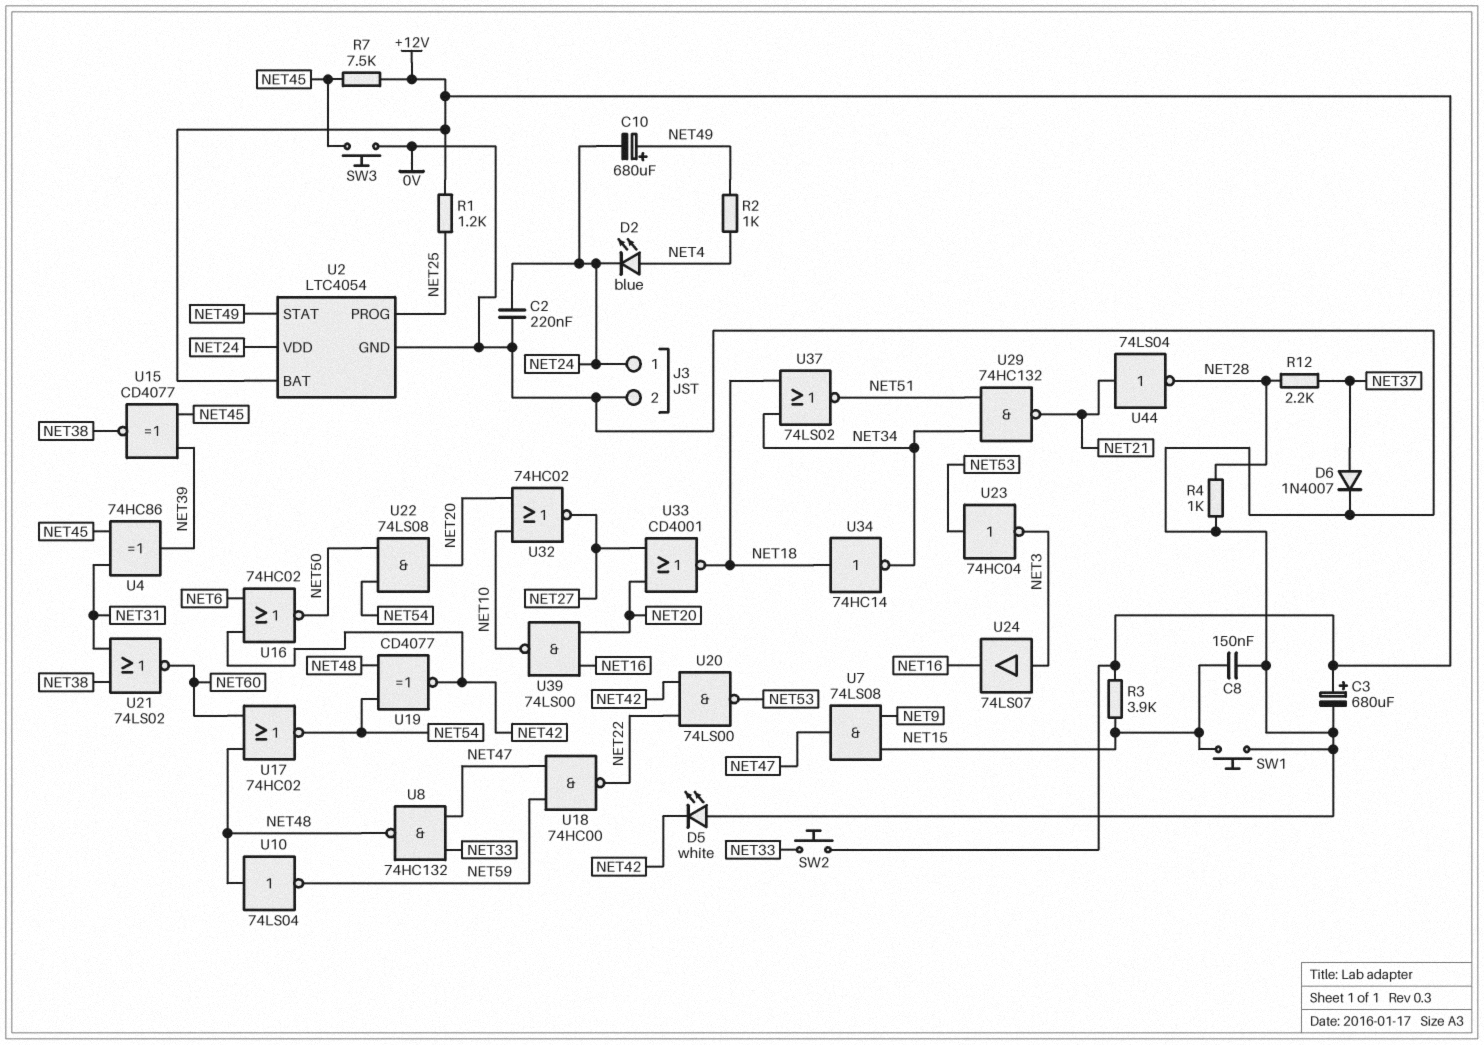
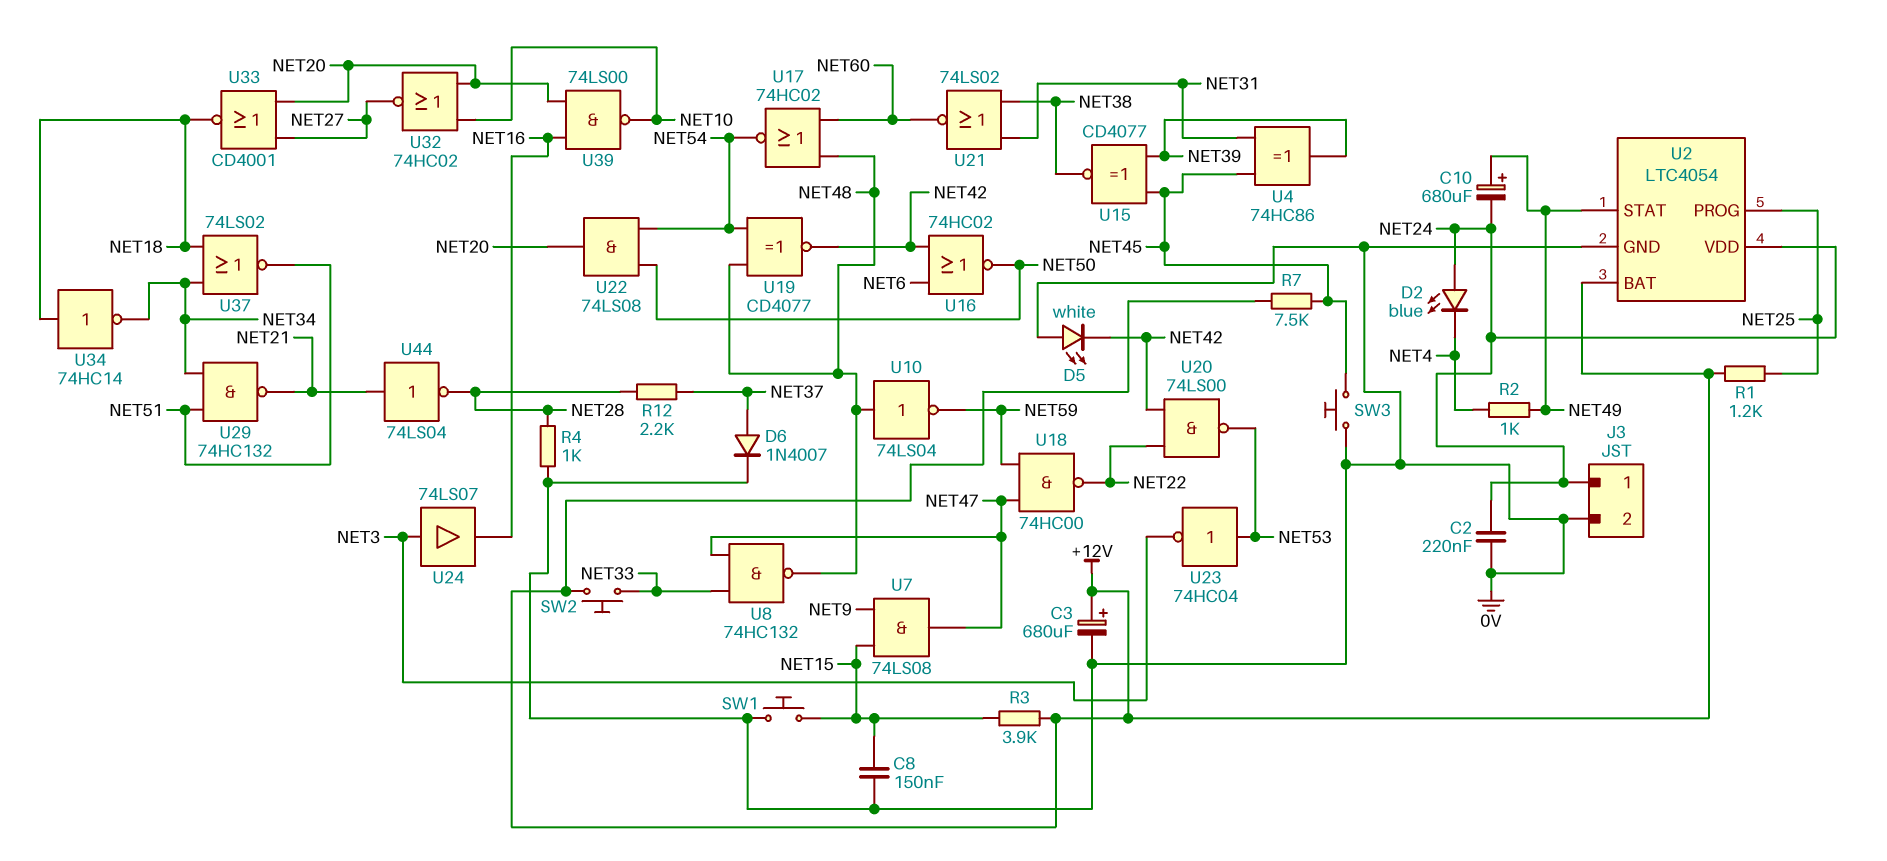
D2: LED blue (A NET4, K NET24) -> LED blue (A NET24, K NET4)

